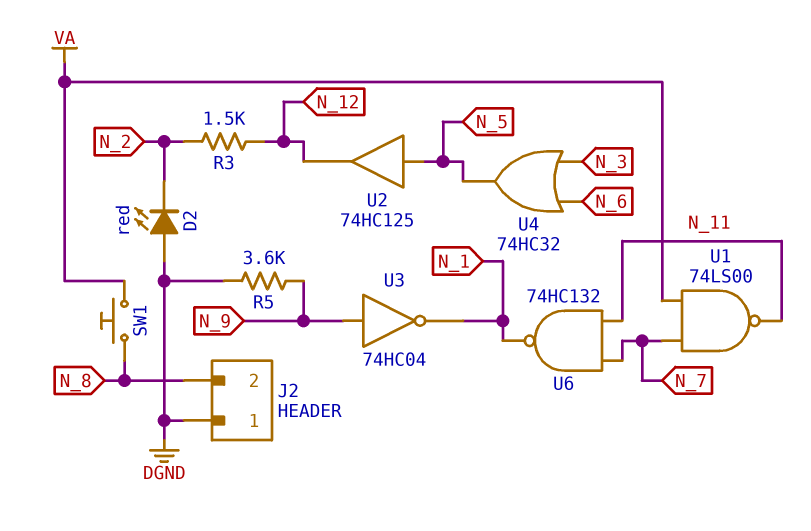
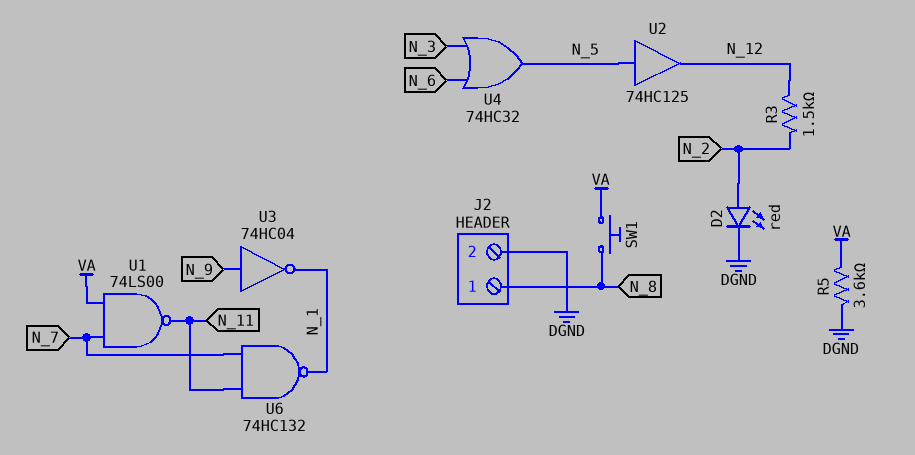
D2: LED red (A DGND, K N_2) -> LED red (A N_2, K DGND)
J2 pin 1: DGND -> N_8
J2 pin 2: N_8 -> DGND
R5: 3.6k (DGND, N_9) -> 3.6k (DGND, VA)

